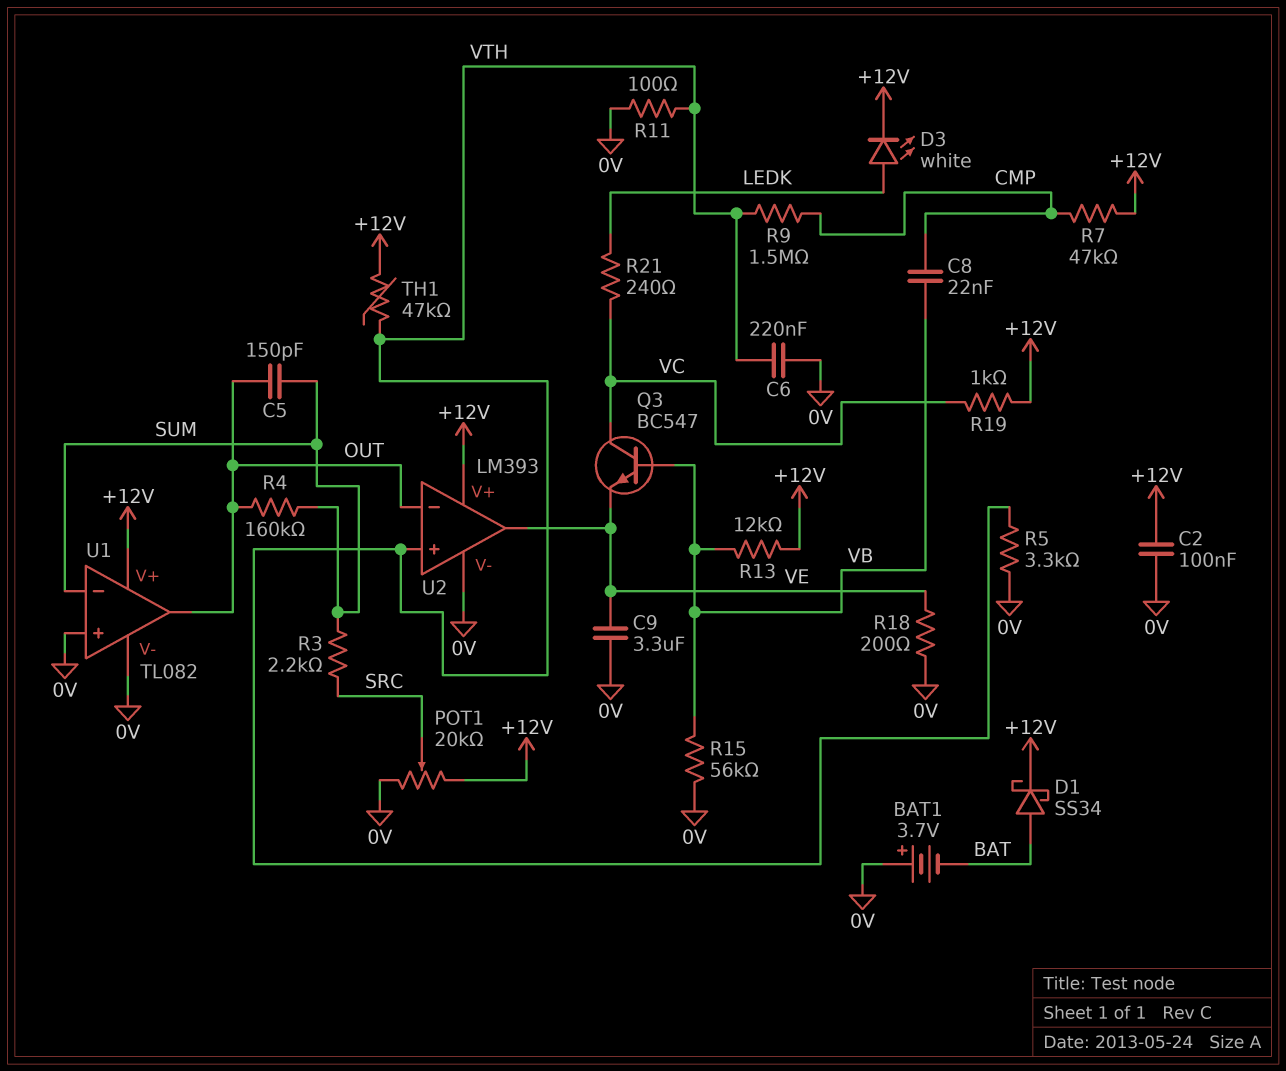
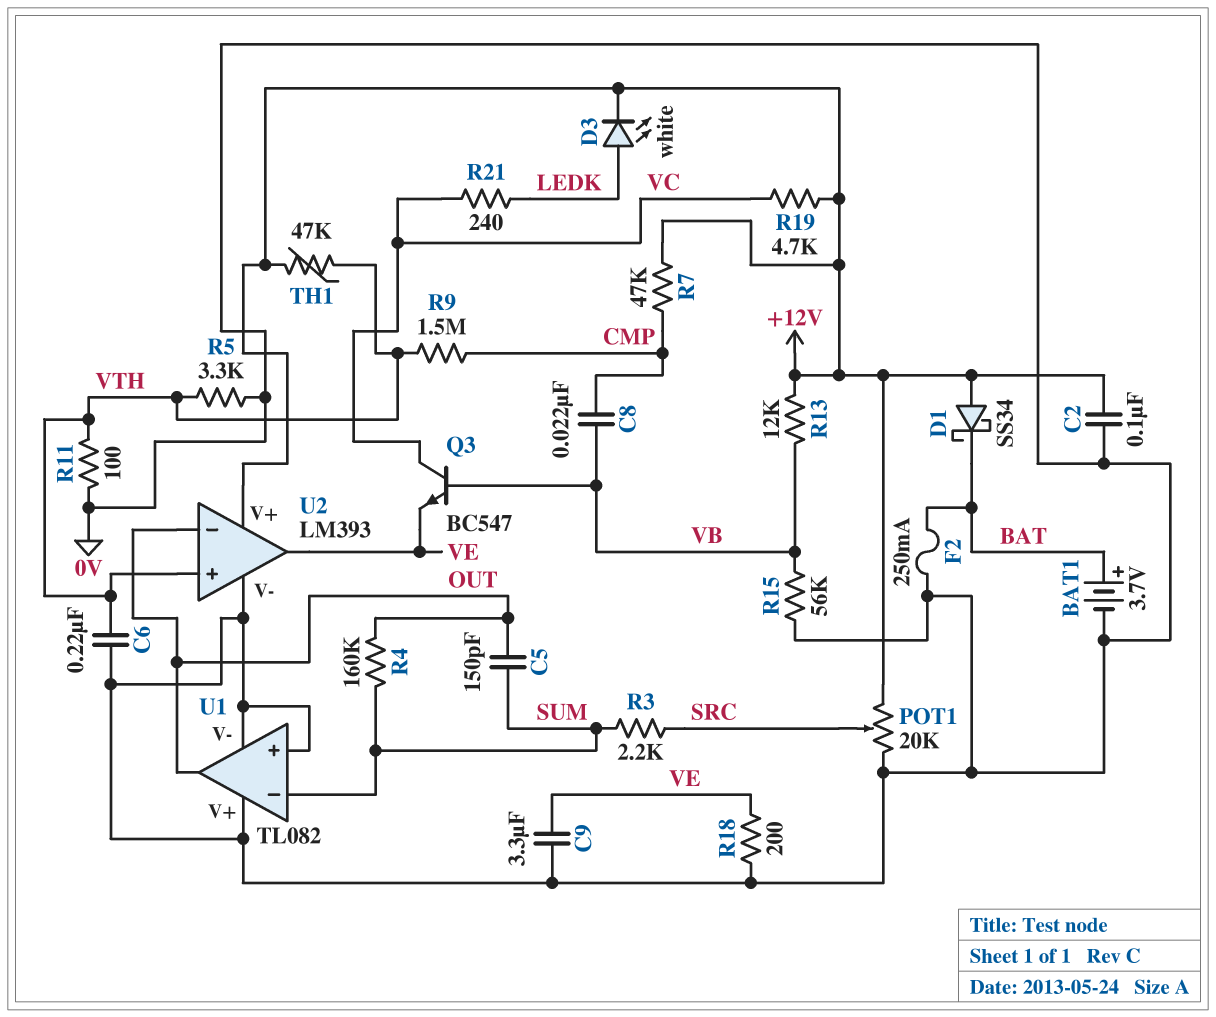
BAT1: 3.7V (plus 0V, minus BAT) -> 3.7V (plus BAT, minus 0V)
D1: schottky SS34 (A BAT, K +12V) -> schottky SS34 (A +12V, K BAT)
F2: none -> 250mA (0V, BAT)
R19: 1k (+12V, VC) -> 4.7k (+12V, VC)
U1 pin V+: +12V -> 0V

